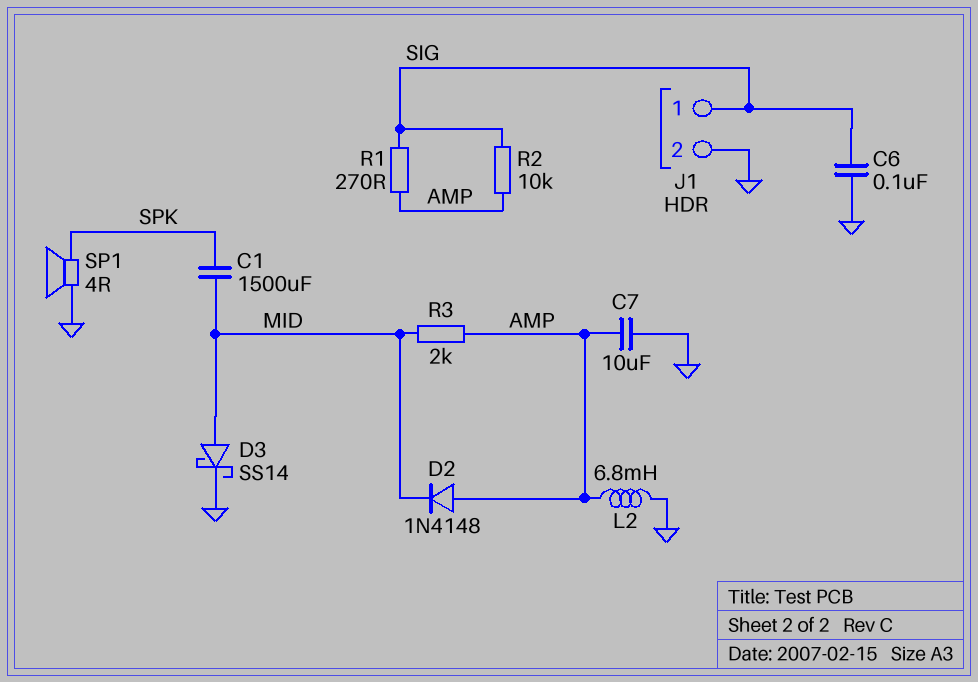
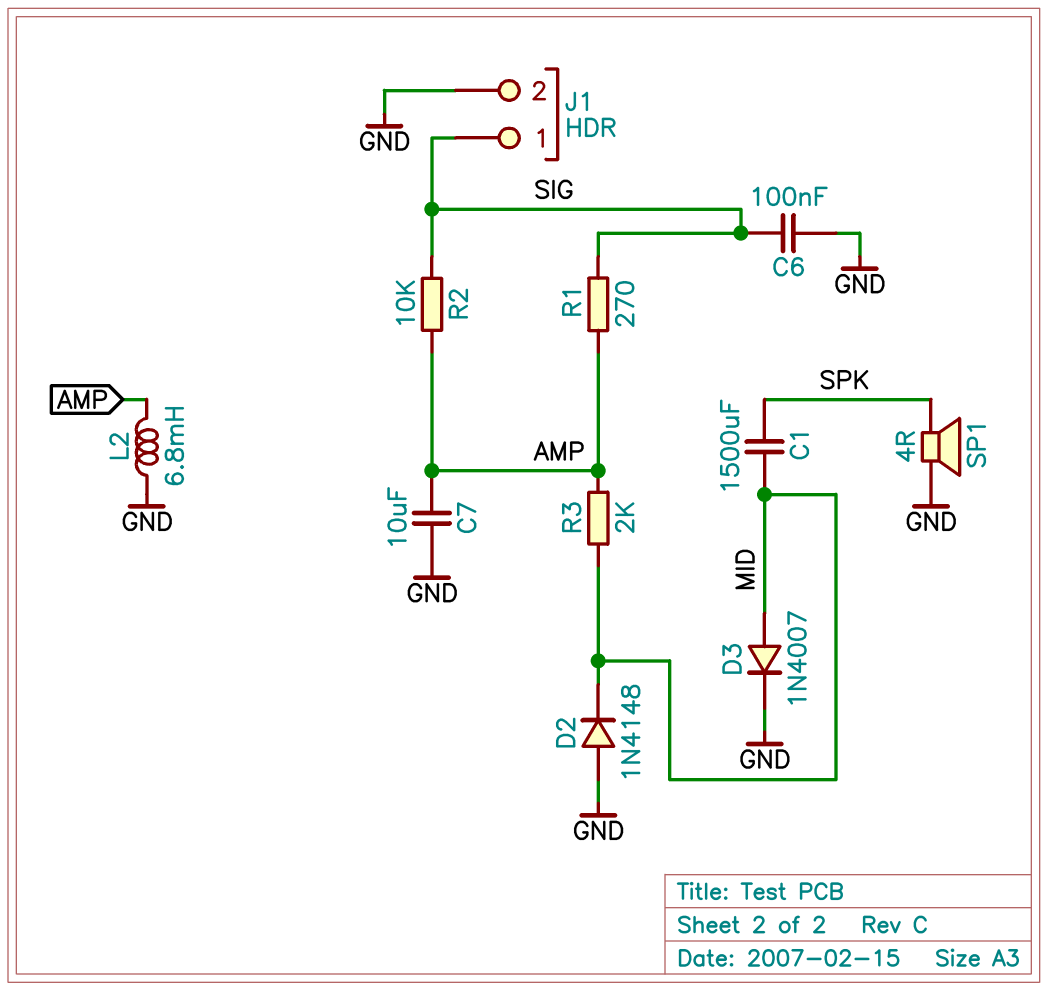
D2: diode 1N4148 (A AMP, K MID) -> diode 1N4148 (A GND, K MID)
D3: schottky SS14 (A MID, K GND) -> diode 1N4007 (A MID, K GND)

